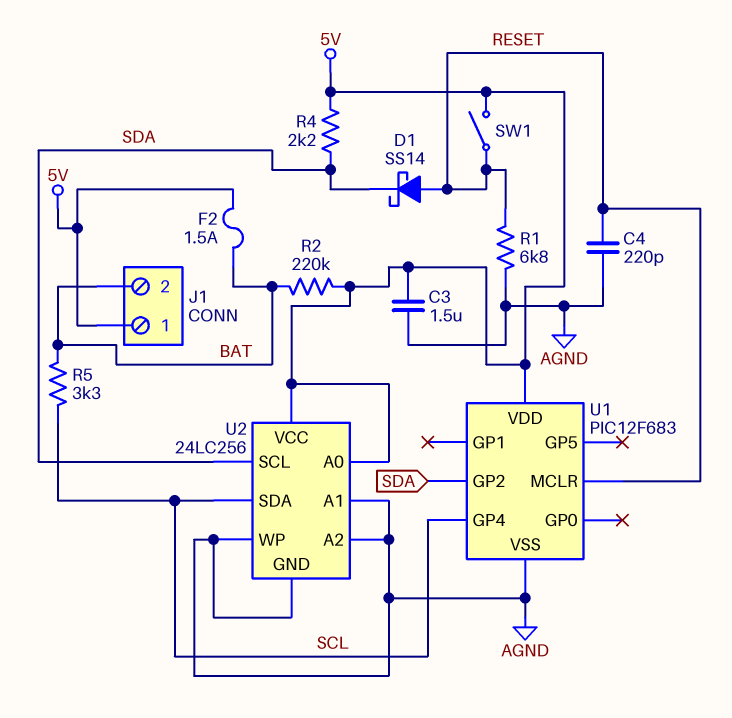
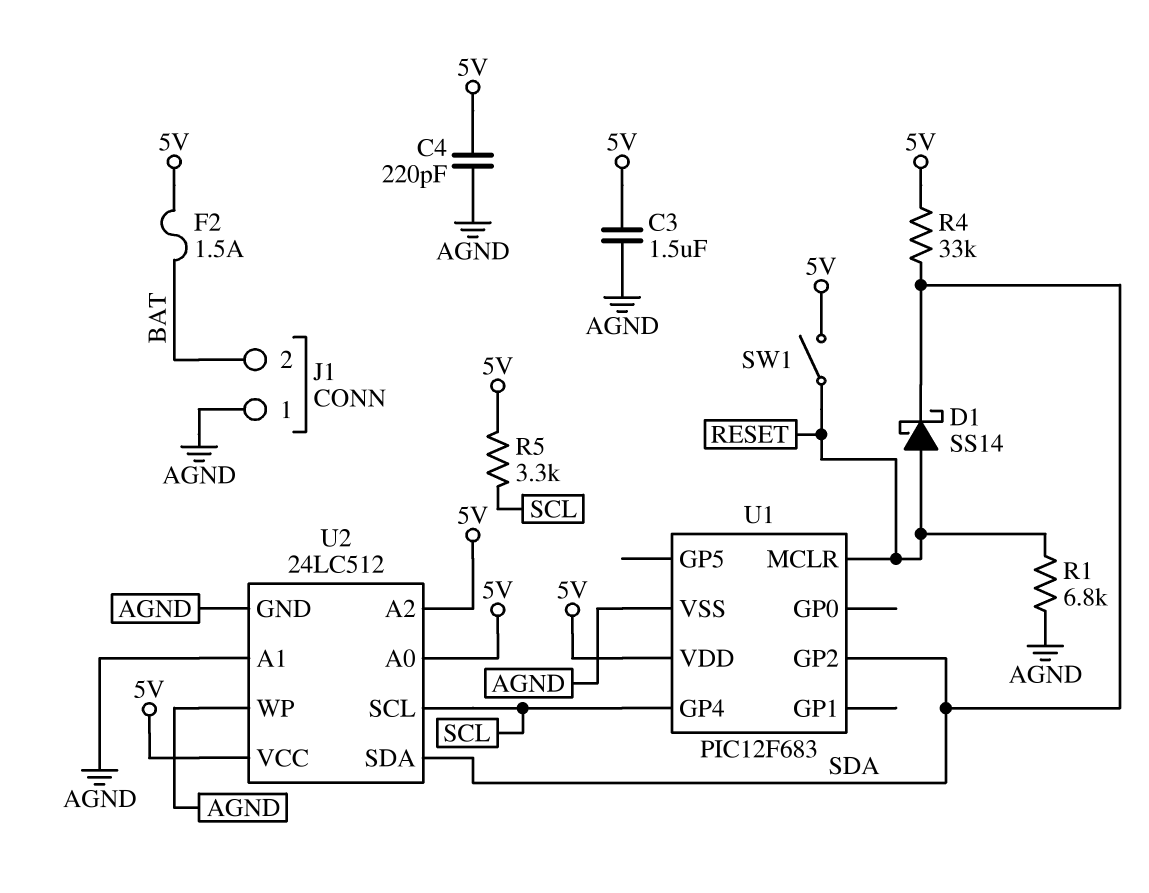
C4: 220pF (AGND, RESET) -> 220pF (5V, AGND)
J1 pin 1: 5V -> AGND
R2: 220k (5V, BAT) -> none
R4: 2.2k (5V, SDA) -> 33k (5V, SDA)
R5: 3.3k (BAT, SCL) -> 3.3k (5V, SCL)
U2: 24LC256 -> 24LC512
U2 pin A2: AGND -> 5V
U2 pin SCL: SDA -> SCL
U2 pin SDA: SCL -> SDA

